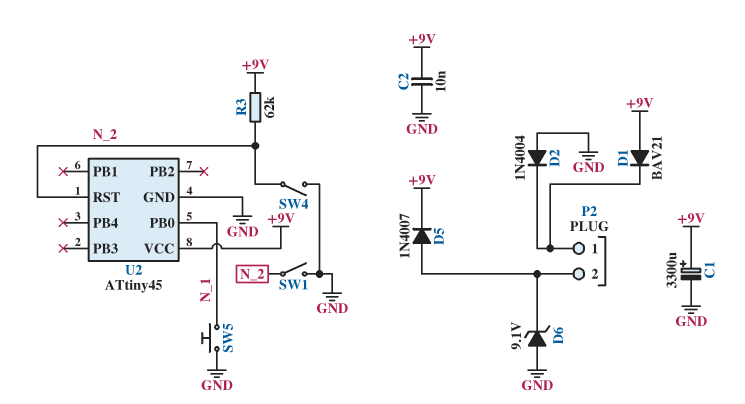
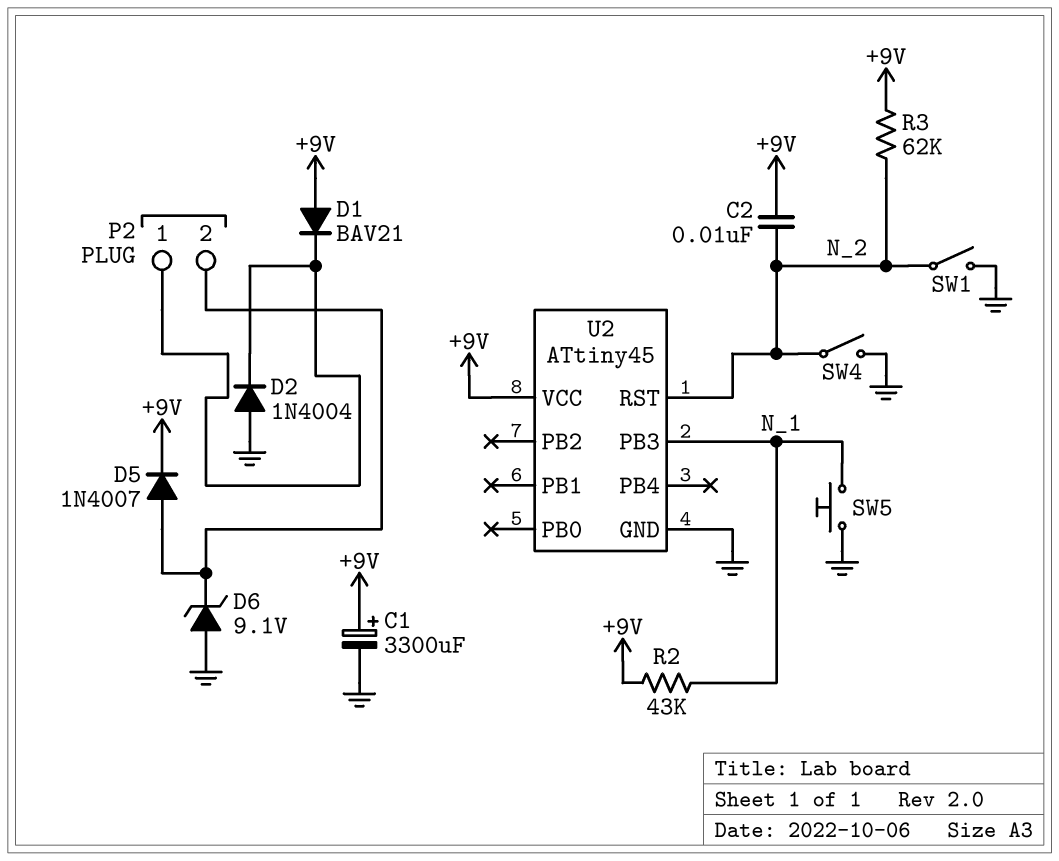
C2: 10nF (+9V, GND) -> 10nF (+9V, N_2)
R2: none -> 43k (+9V, N_1)
U2 pin PB0: N_1 -> none
U2 pin PB3: none -> N_1

